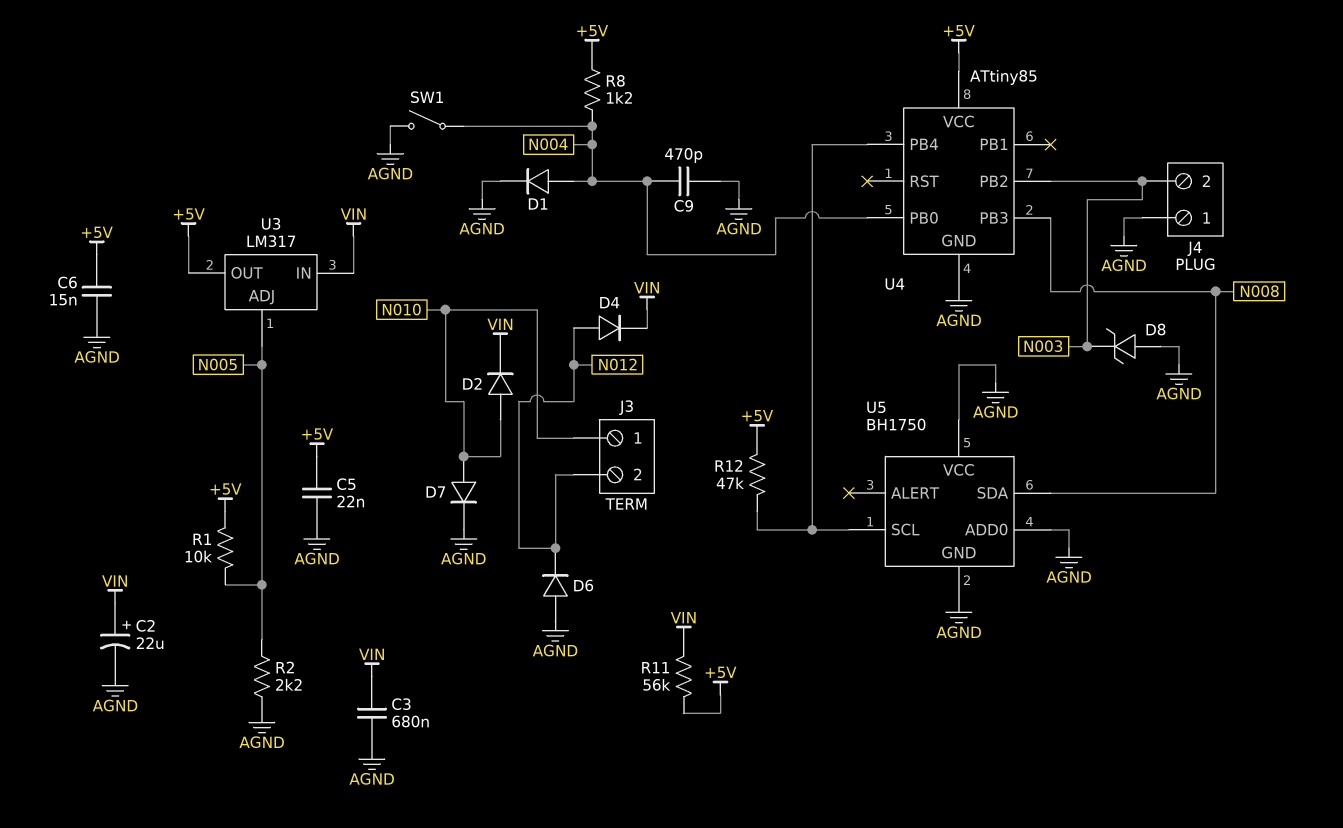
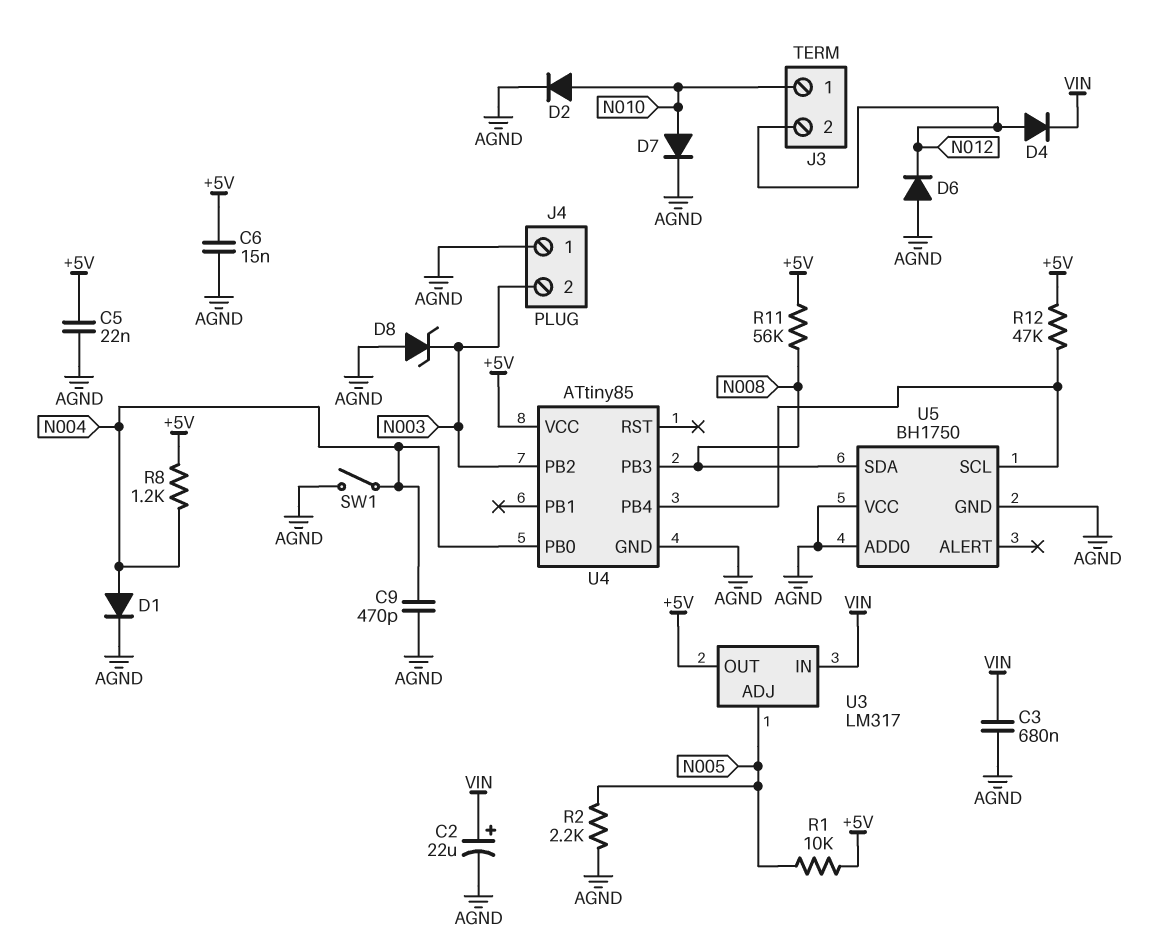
D2: diode (A N010, K VIN) -> diode (A N010, K AGND)
R11: 56k (+5V, VIN) -> 56k (+5V, N008)

